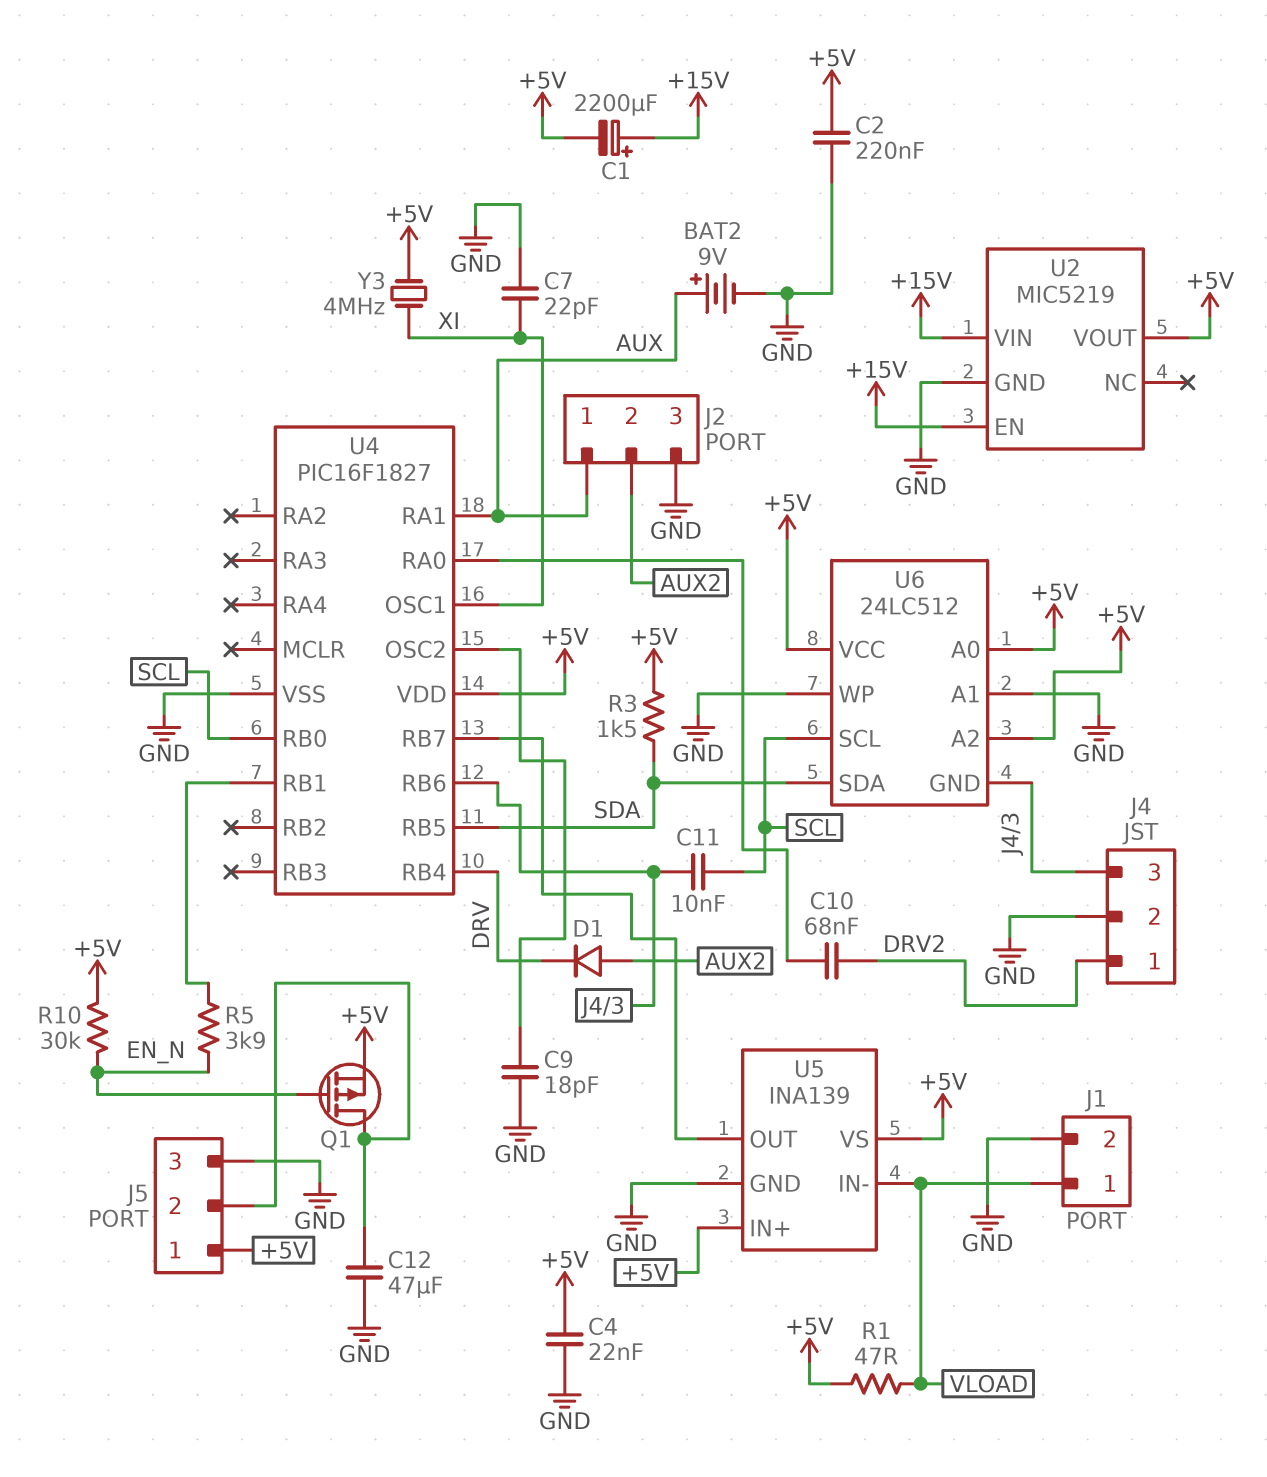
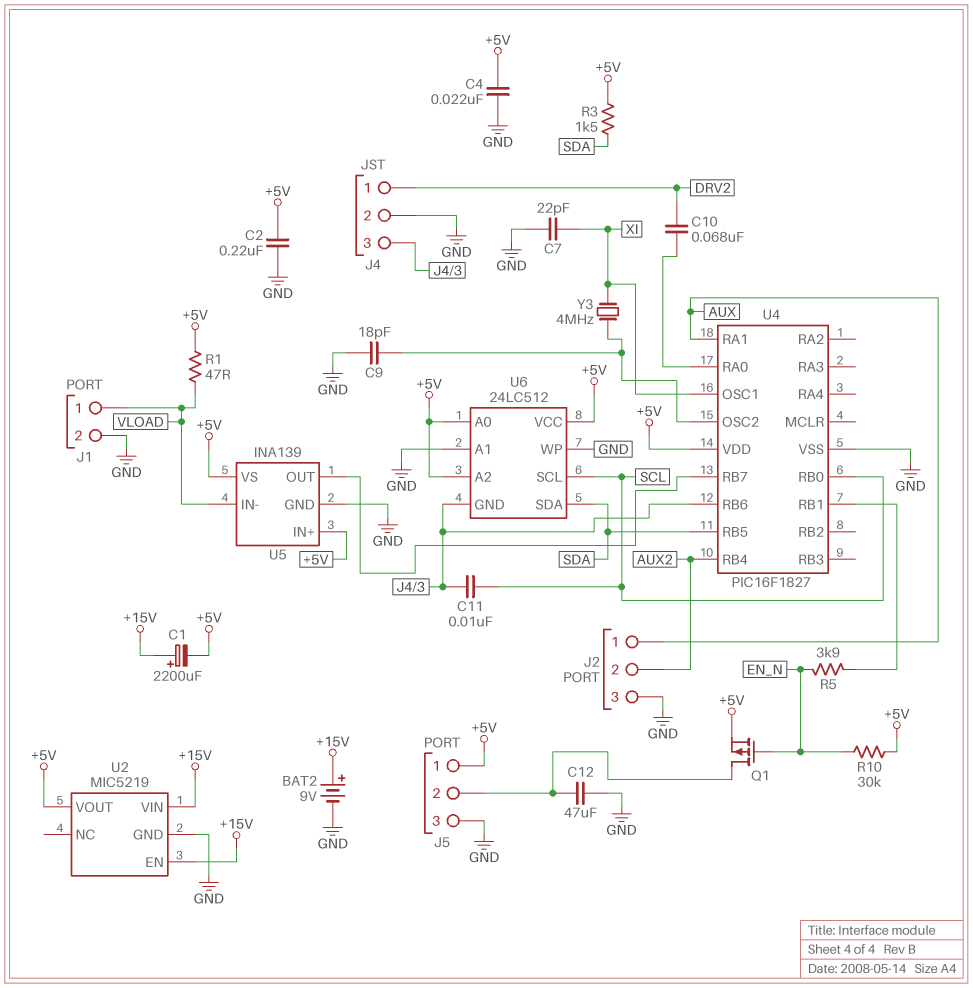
BAT2: 9V (plus AUX, minus GND) -> 9V (plus +15V, minus GND)
D1: diode (A AUX2, K DRV) -> none
U4 pin RB4: DRV -> AUX2
Y3: 4MHz (+5V, XI) -> 4MHz (U4/OSC2, XI)

